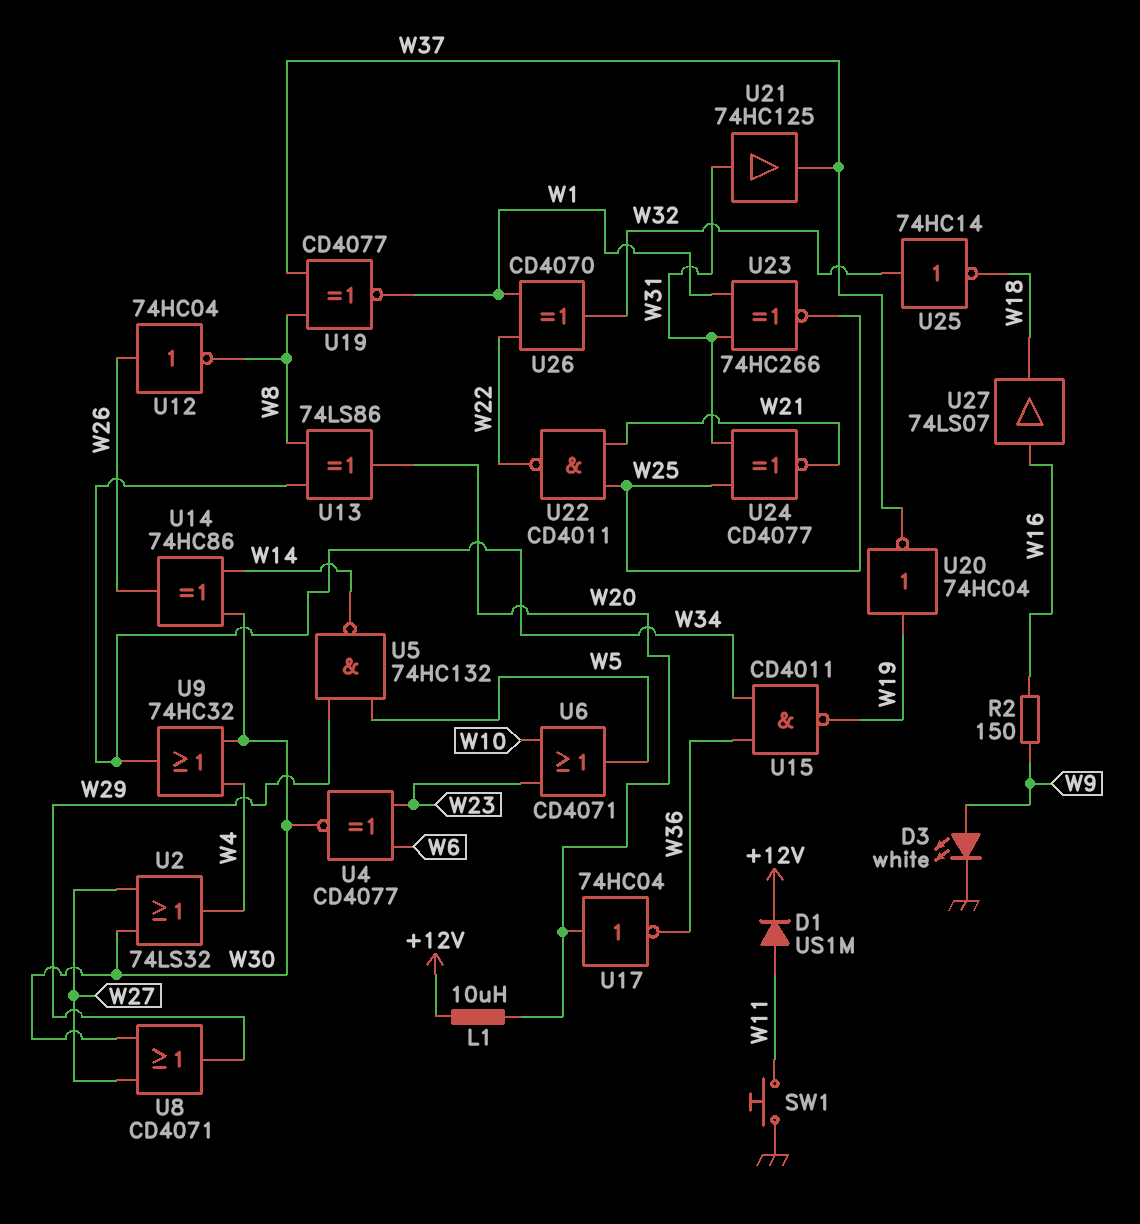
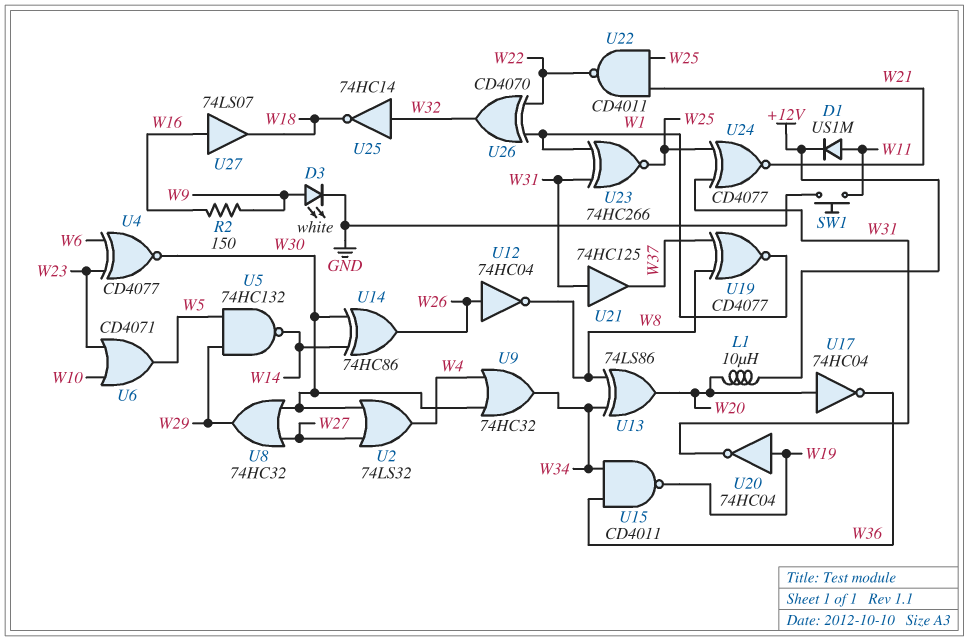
U8: OR CD4071 (in W27, in W30, out W29) -> OR 74HC32 (in W27, in W30, out W29)
U20: NOT 74HC04 (in W19, out W37) -> NOT 74HC04 (in W19, out W31)

